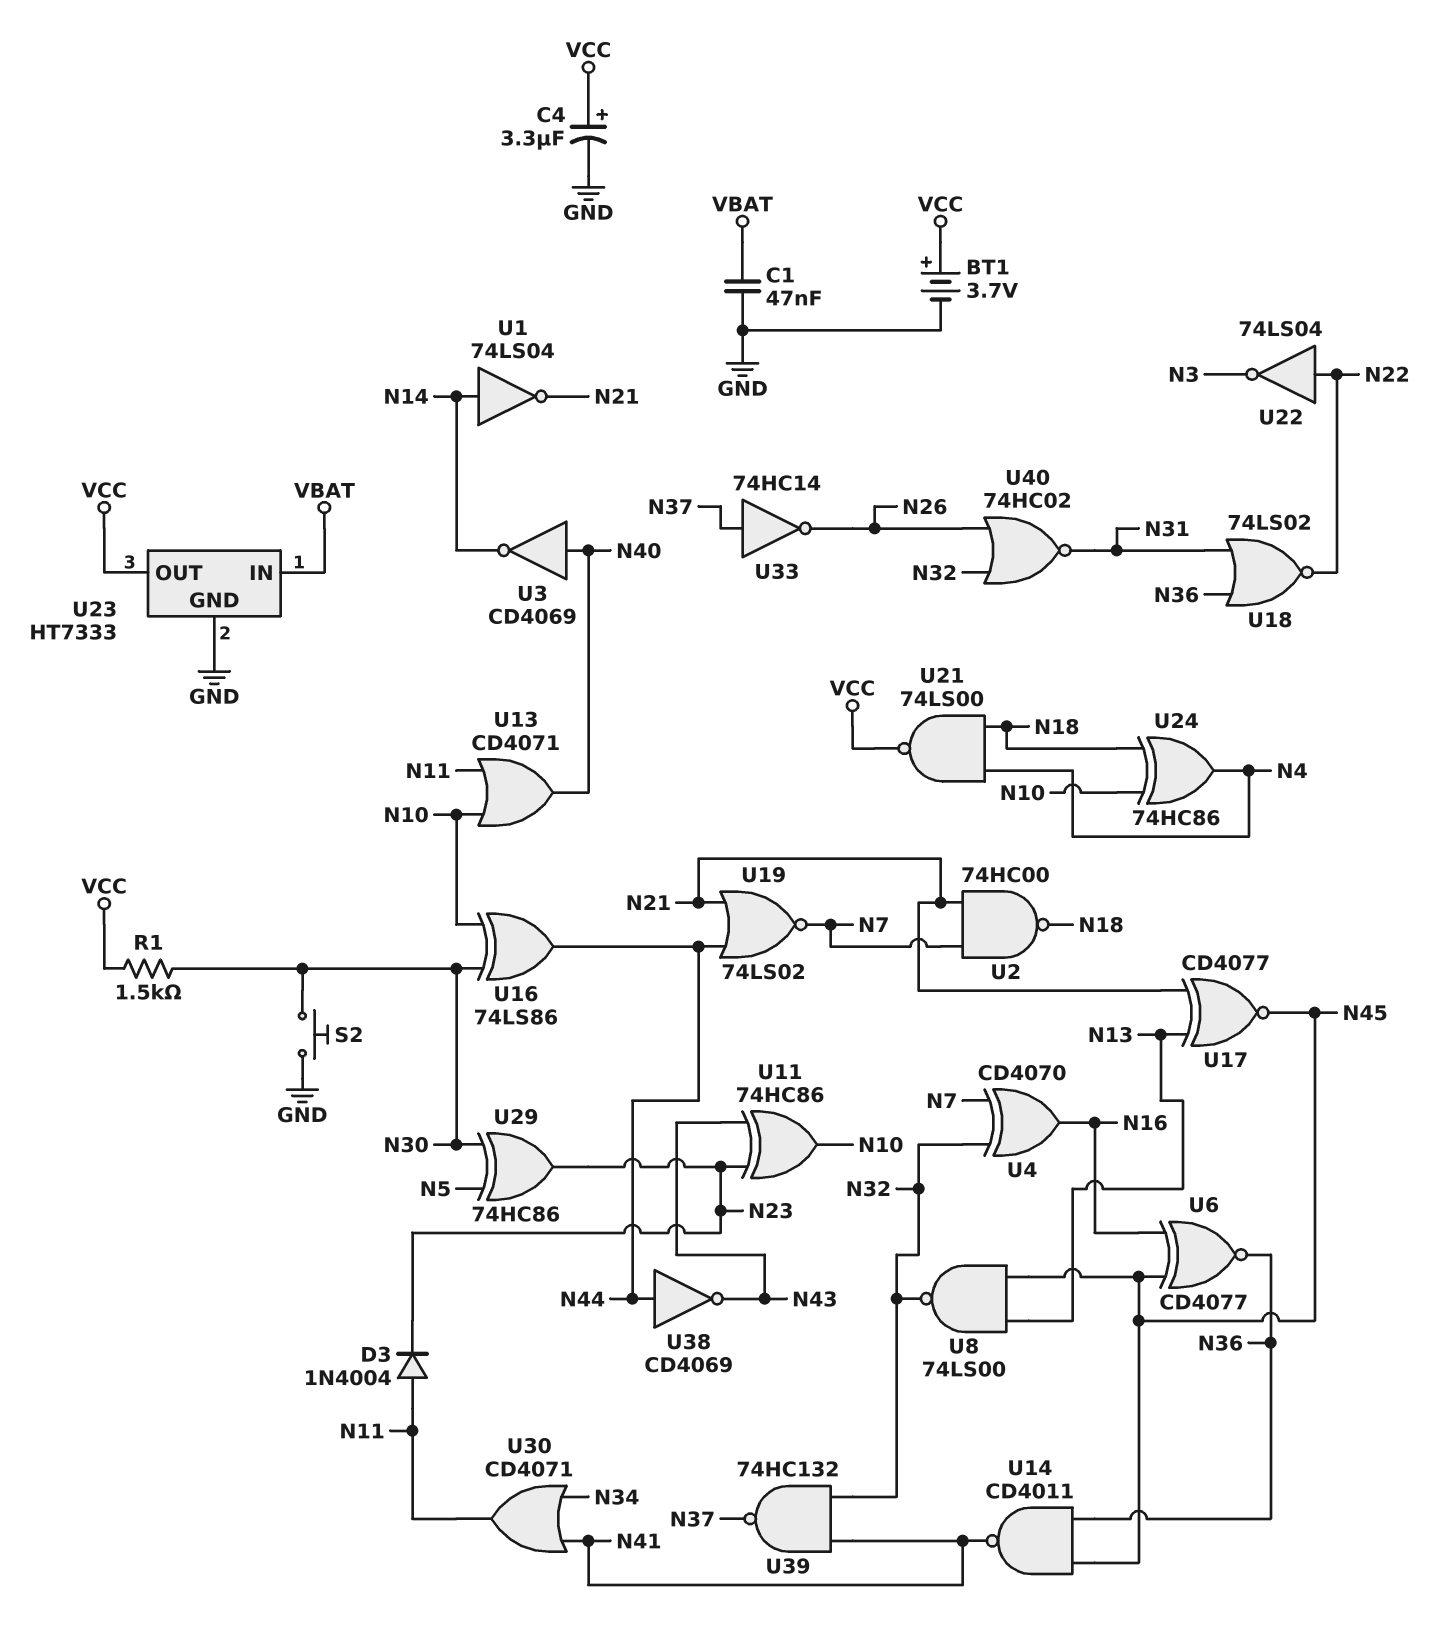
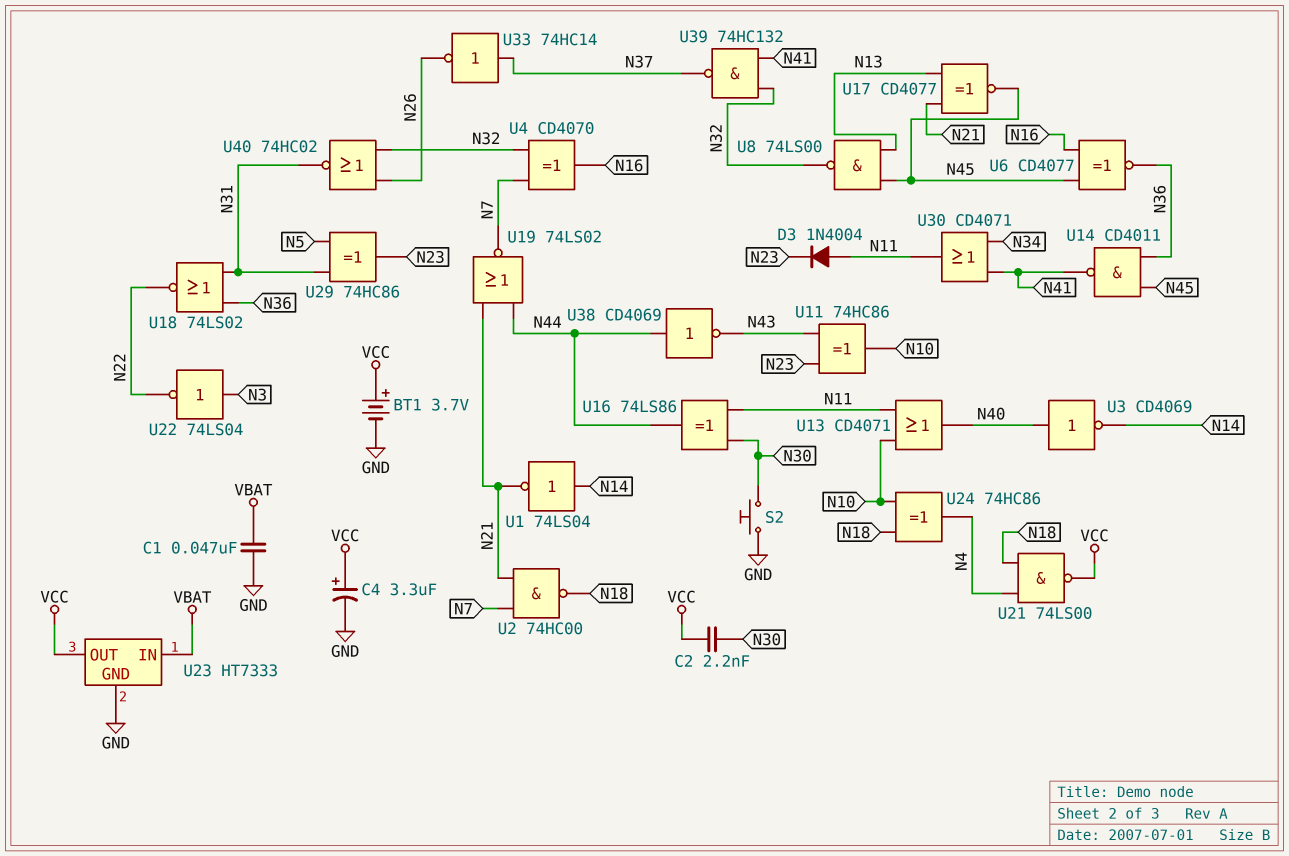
C2: none -> 2.2nF (N30, VCC)
R1: 1.5k (N30, VCC) -> none
U16: XOR 74LS86 (in N10, in N30, out N44) -> XOR 74LS86 (in N11, in N30, out N44)
U22: NOT 74LS04 (in N22, out N3) -> NOT 74LS04 (in N3, out N22)
U29: XOR 74HC86 (in N5, in N30, out N23) -> XOR 74HC86 (in N5, in N31, out N23)

